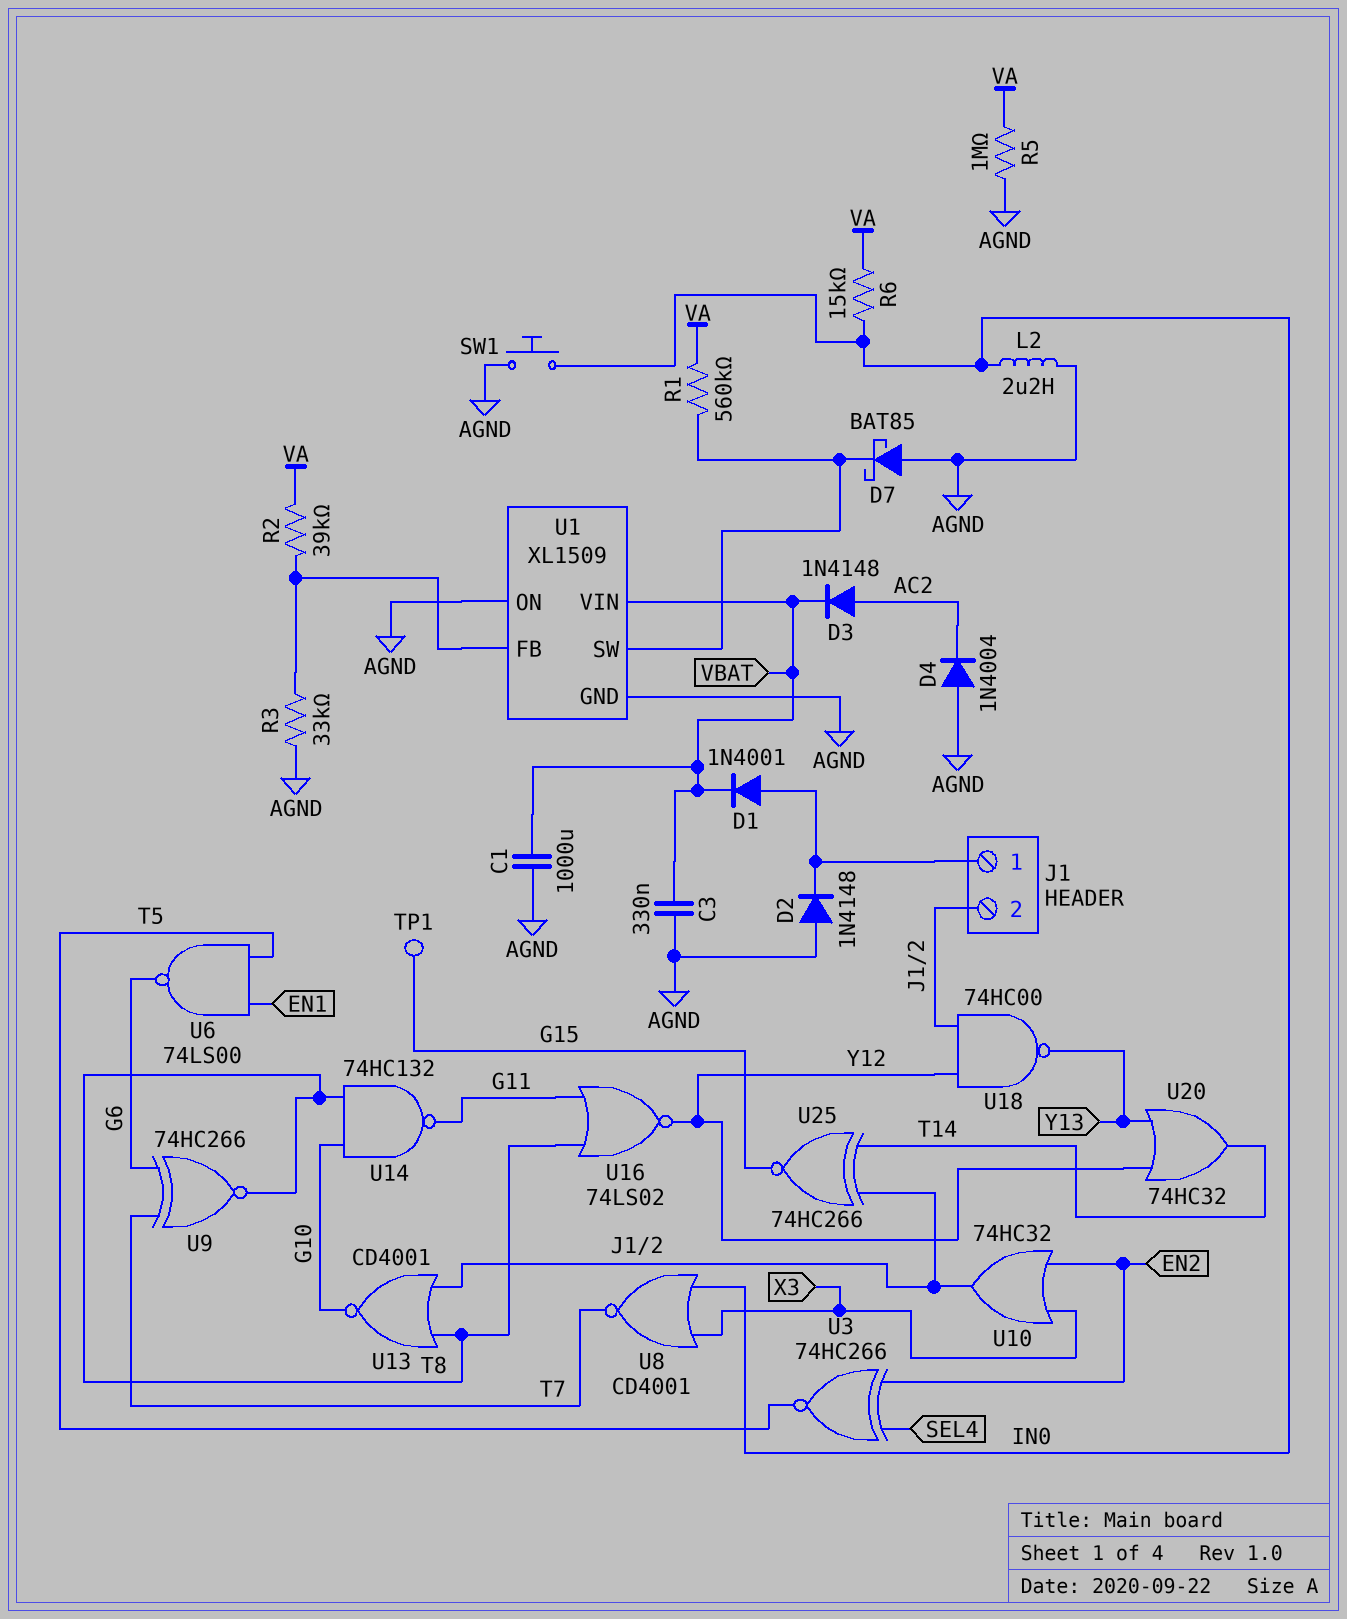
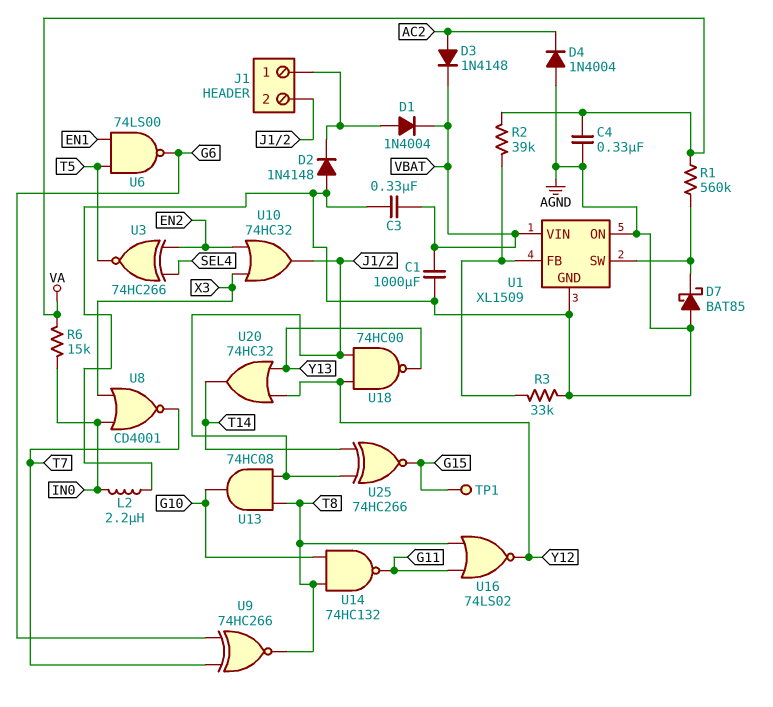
C4: none -> 330nF (AGND, VA)
D1: diode 1N4001 (A J1/1, K VBAT) -> diode 1N4004 (A J1/1, K VBAT)
R5: 1M (AGND, VA) -> none
SW1: button (AGND, IN0) -> none
U13: NOR CD4001 (in J1/2, in T8, out G10) -> AND 74HC08 (in J1/2, in T8, out G10)

